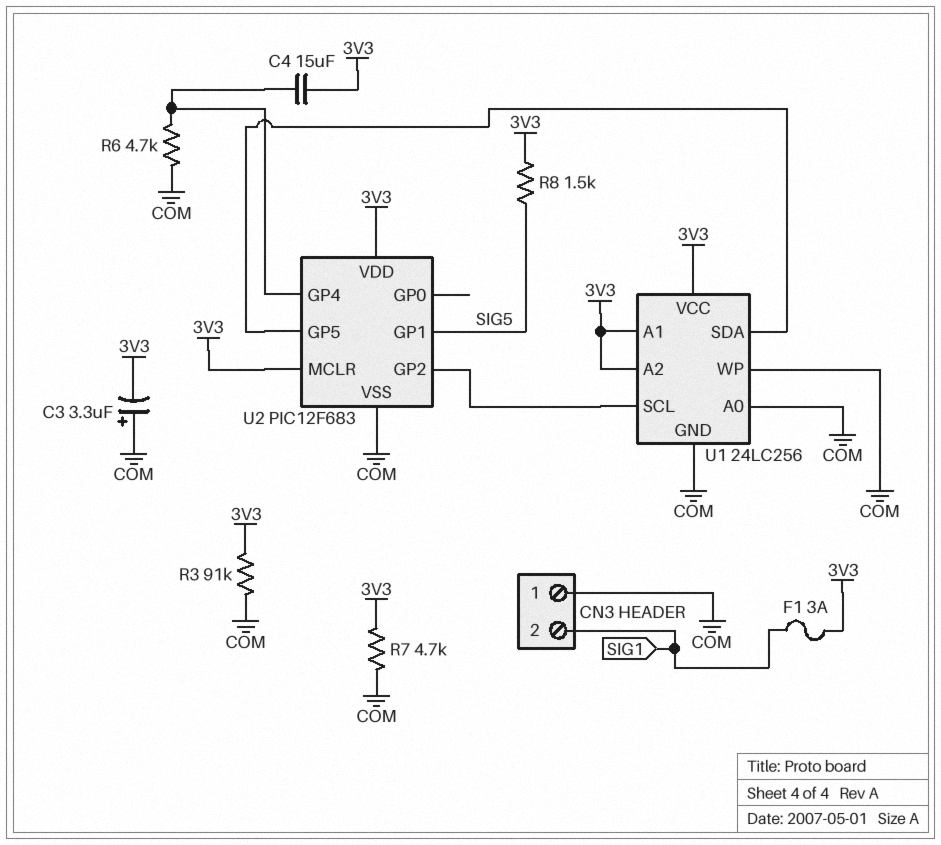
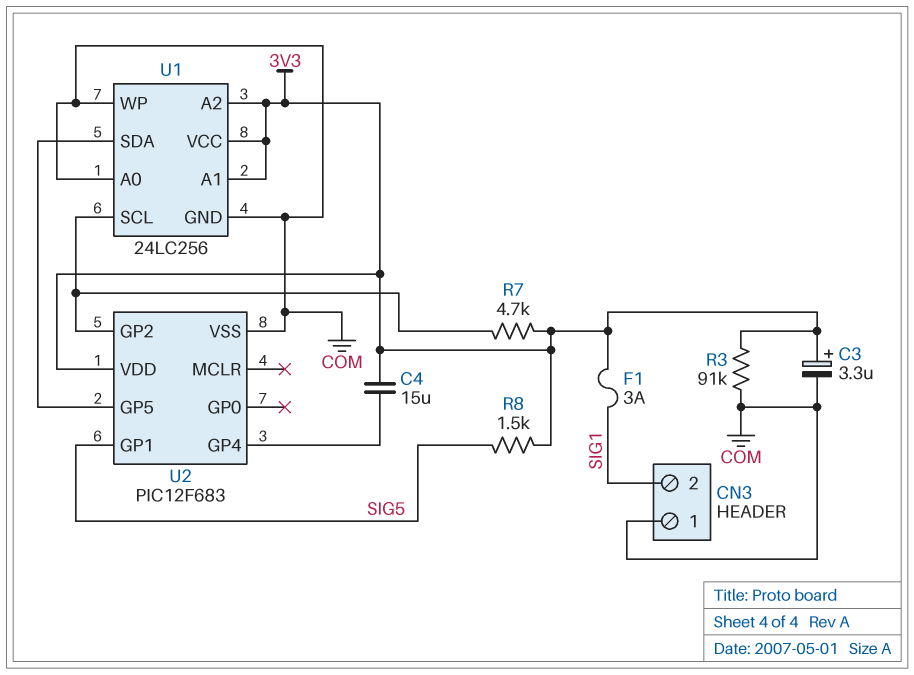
C3: 3.3uF (plus COM, minus 3V3) -> 3.3uF (plus 3V3, minus COM)
R6: 4.7k (COM, U2/GP4) -> none
R7: 4.7k (3V3, COM) -> 4.7k (3V3, U1/SCL)
U2 pin MCLR: 3V3 -> none

